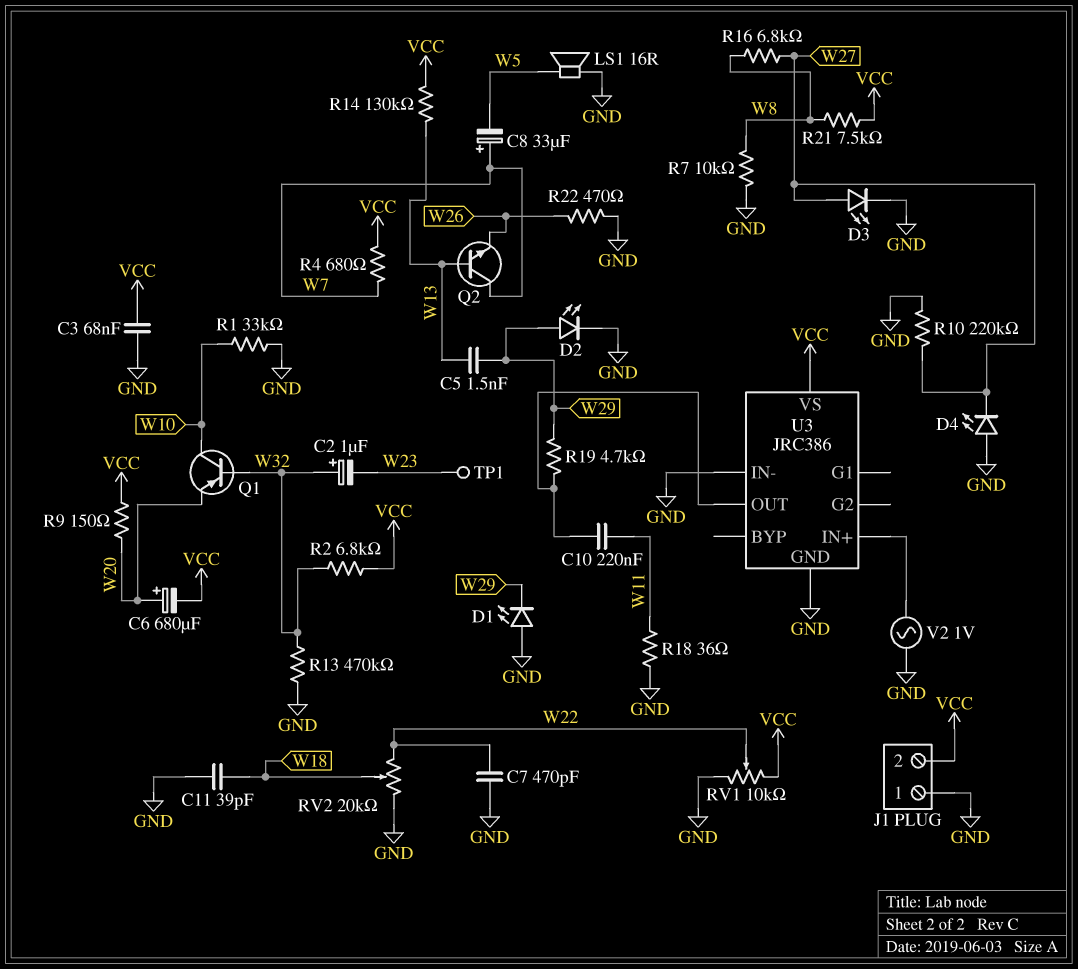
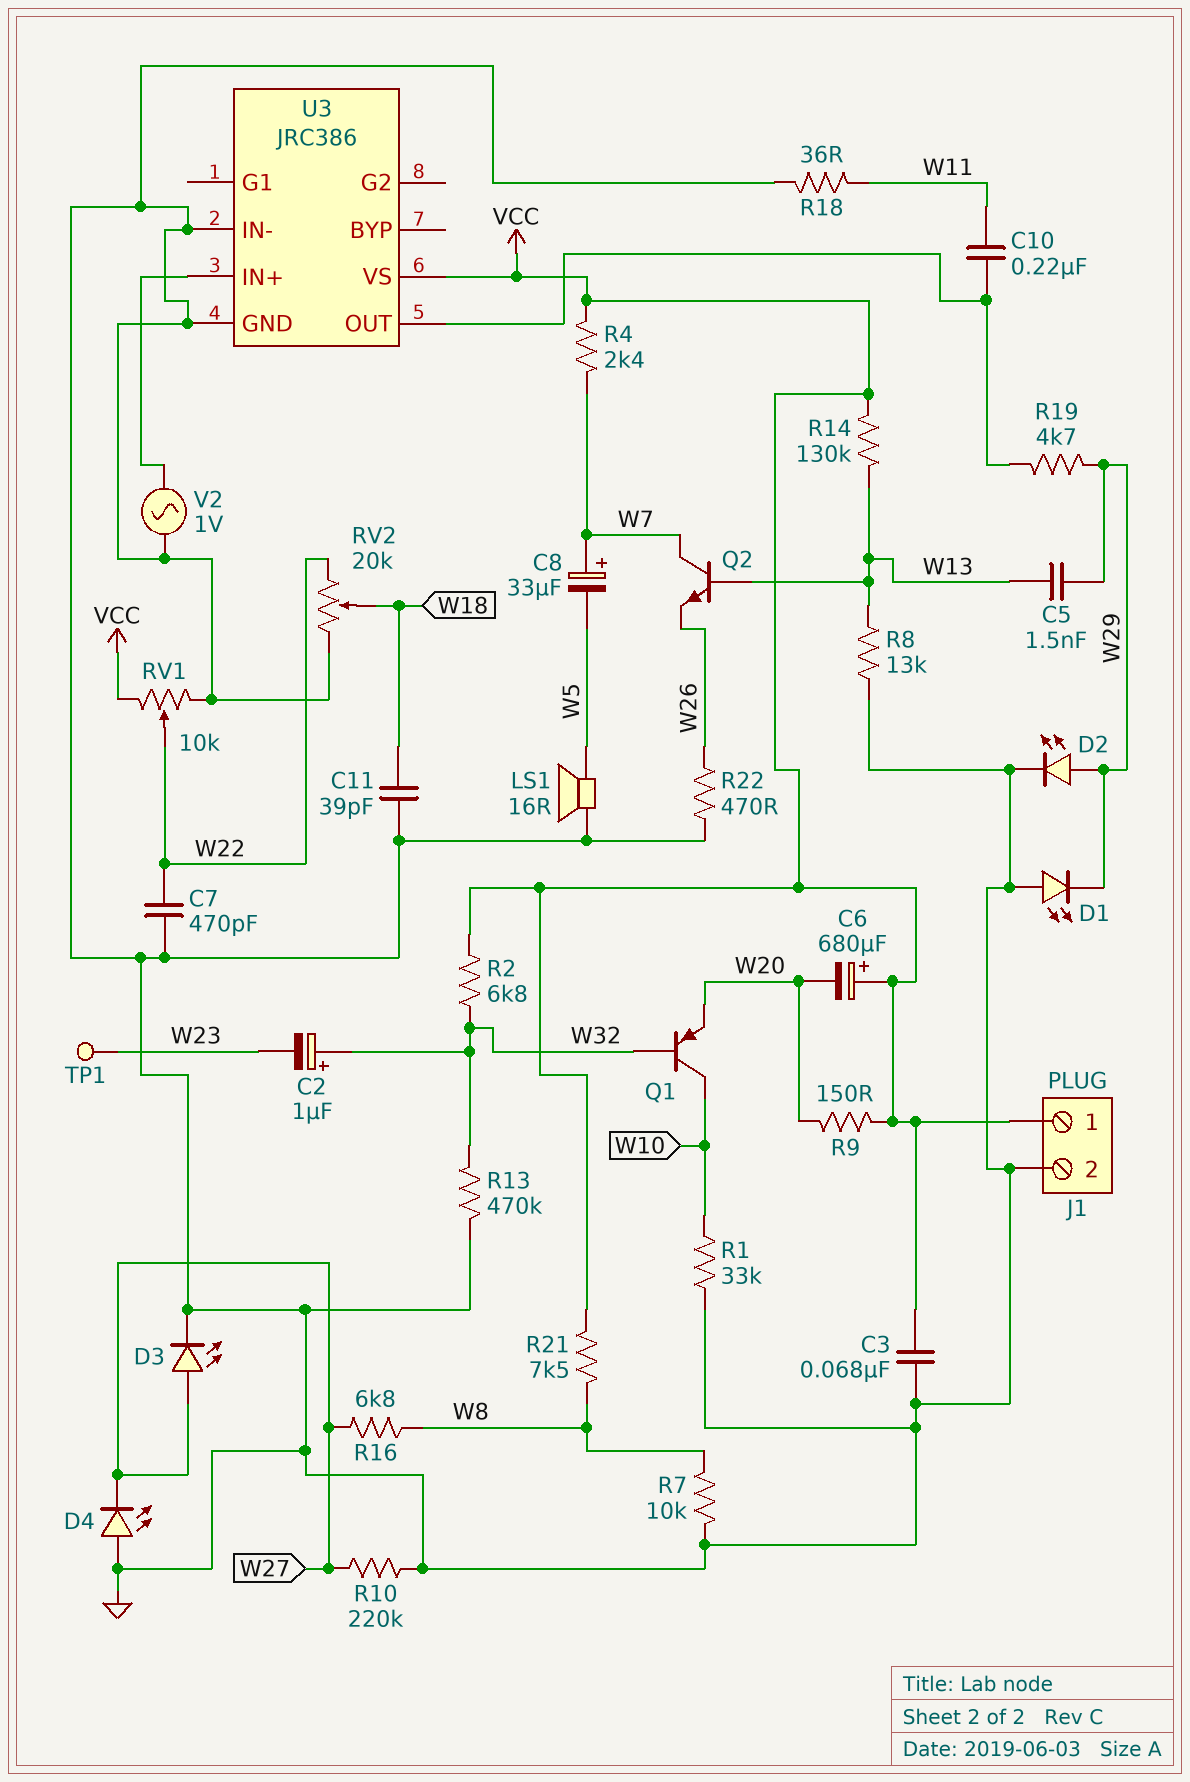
C6: 680uF (plus W20, minus VCC) -> 680uF (plus VCC, minus W20)
J1 pin 1: GND -> VCC
J1 pin 2: VCC -> GND
R4: 680 (VCC, W7) -> 2.4k (VCC, W7)
R8: none -> 13k (GND, W13)

